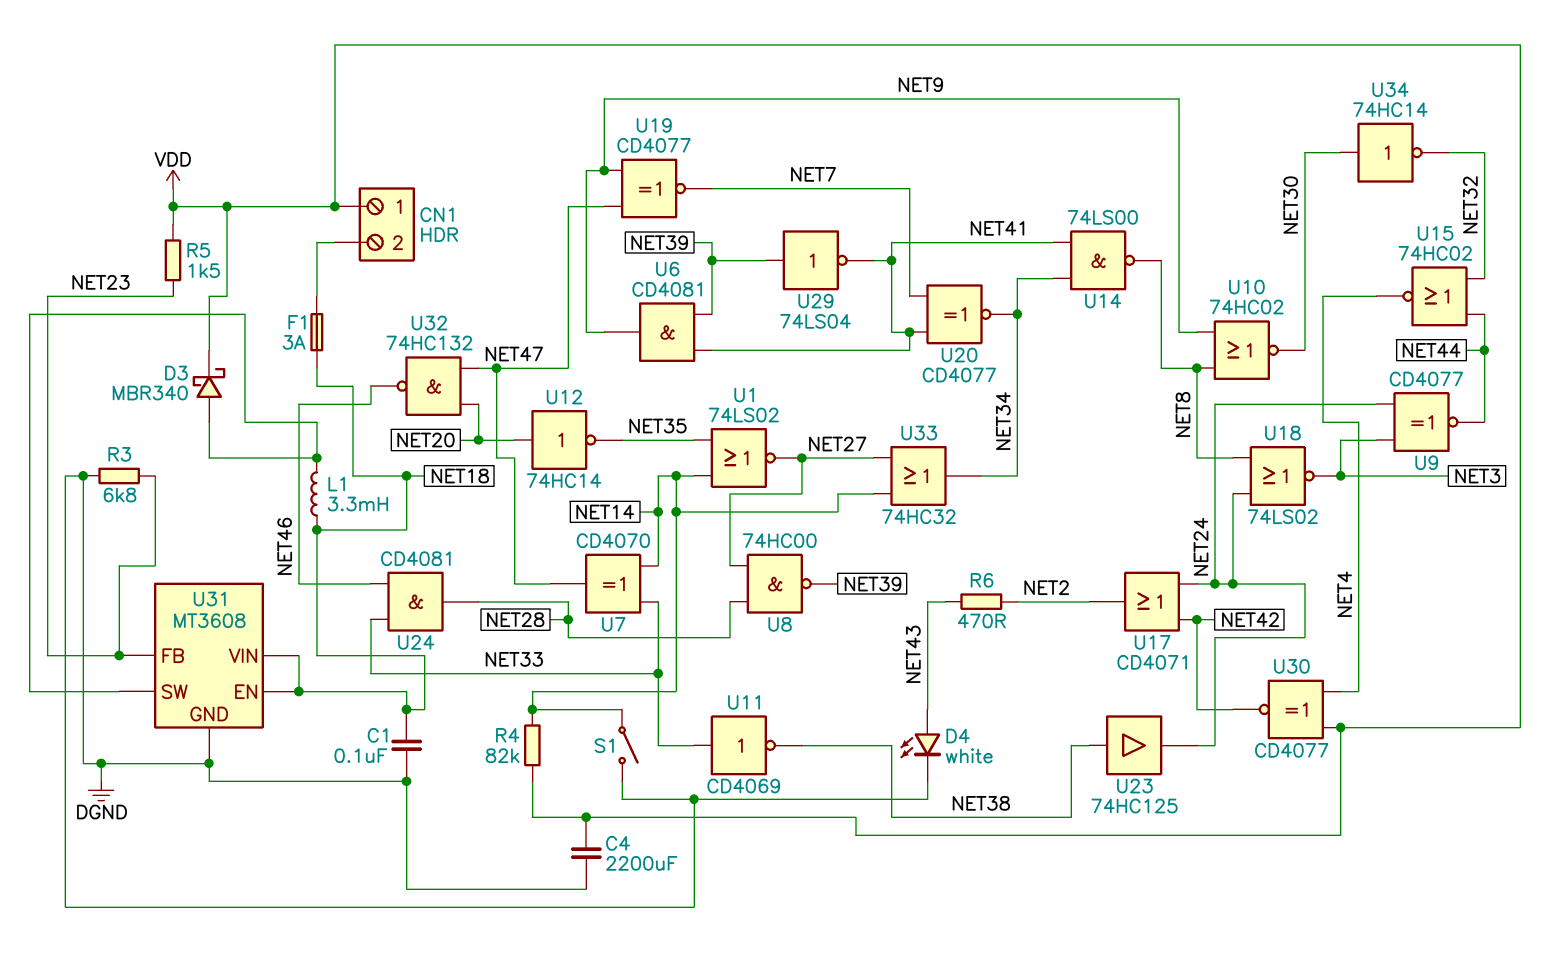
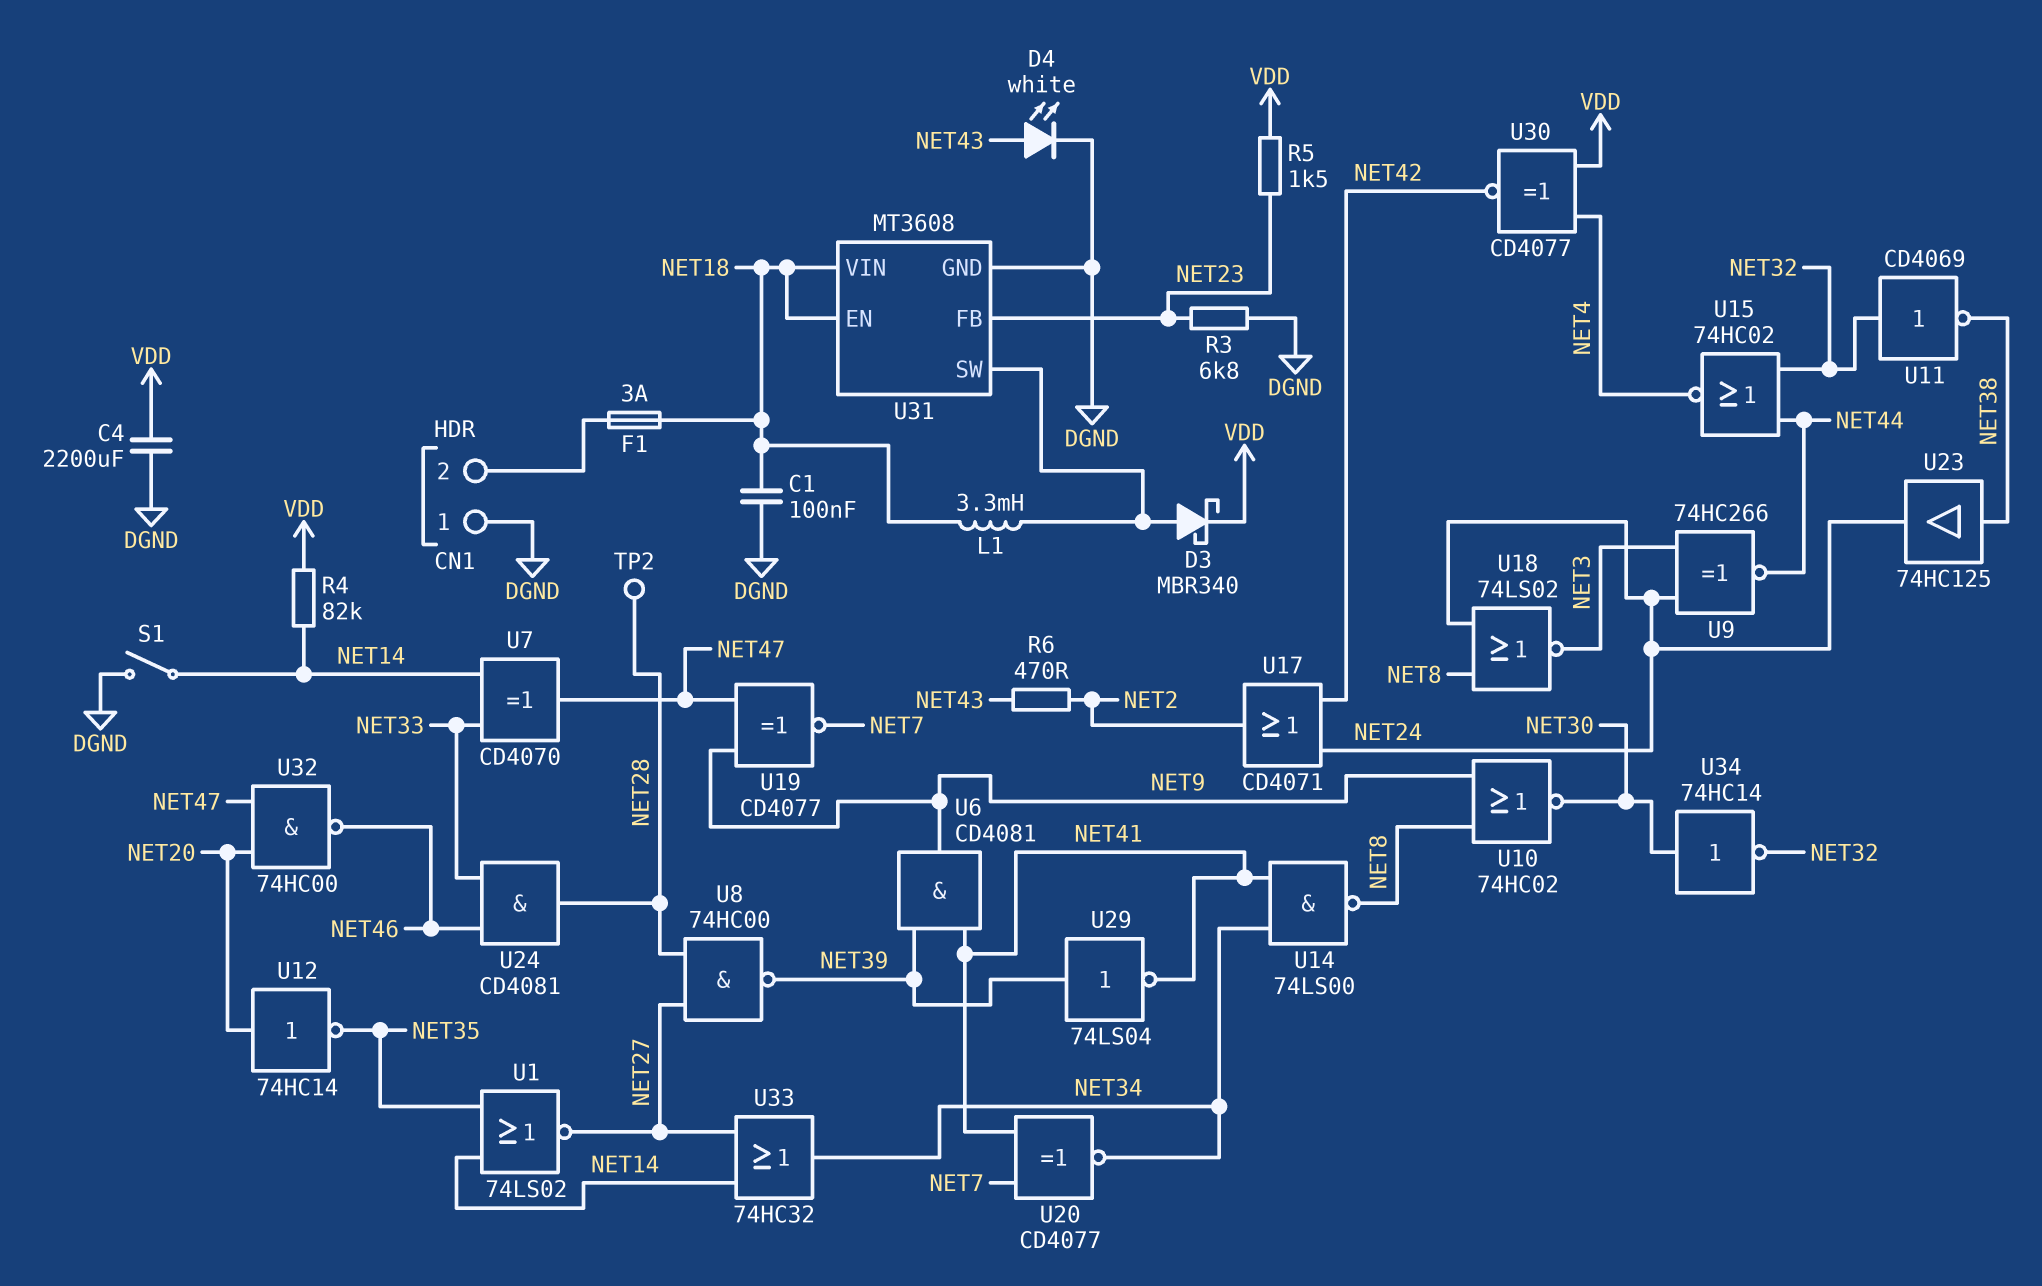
CN1 pin 1: VDD -> DGND
TP2: none -> test point (NET28)
U9: XNOR CD4077 (in NET3, in NET24, out NET44) -> XNOR 74HC266 (in NET3, in NET24, out NET44)
U11: NOT CD4069 (in NET33, out NET38) -> NOT CD4069 (in NET32, out NET38)
U32: NAND 74HC132 (in NET20, in NET47, out NET46) -> NAND 74HC00 (in NET20, in NET47, out NET46)

